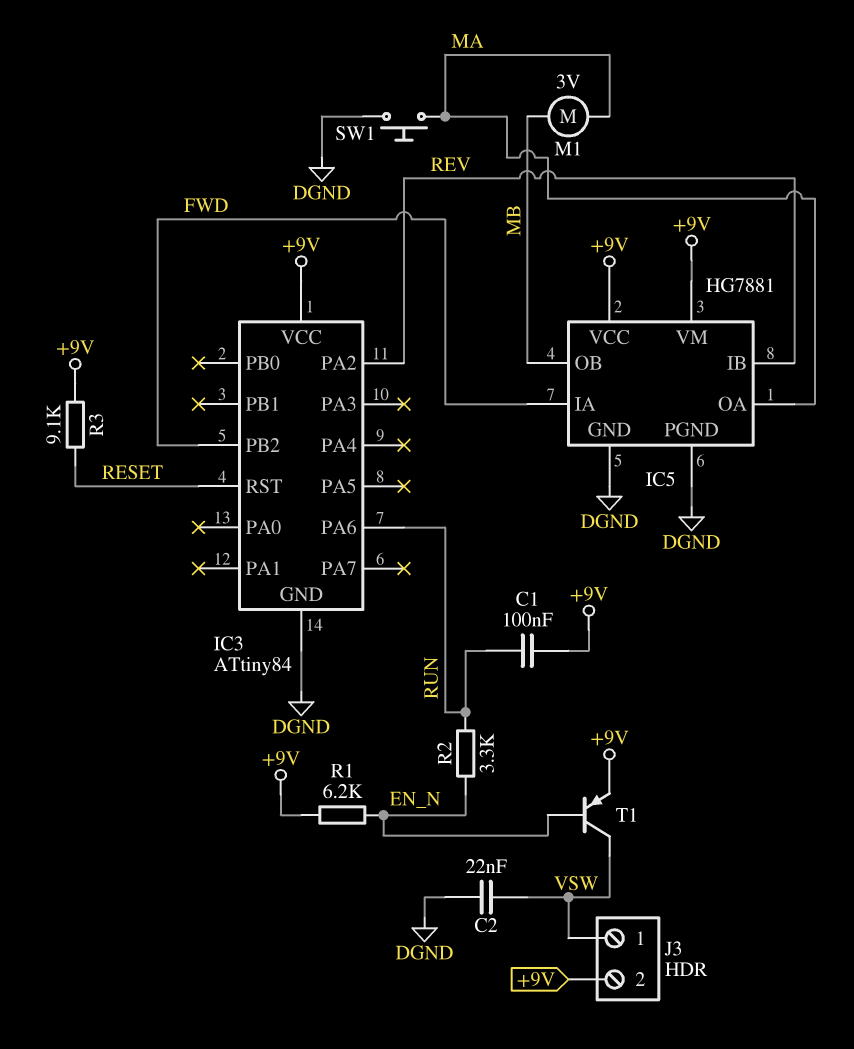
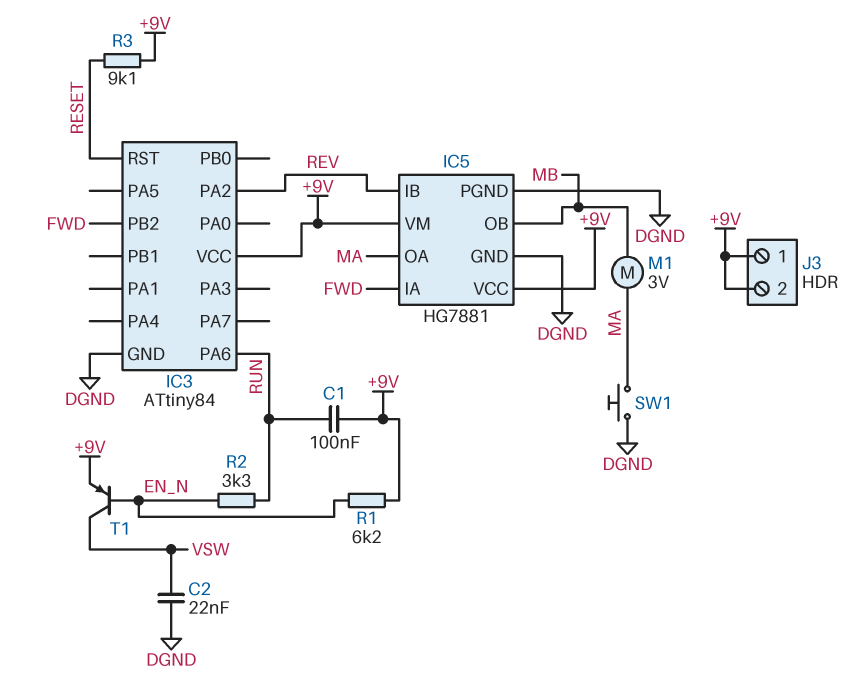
J3 pin 1: VSW -> +9V

